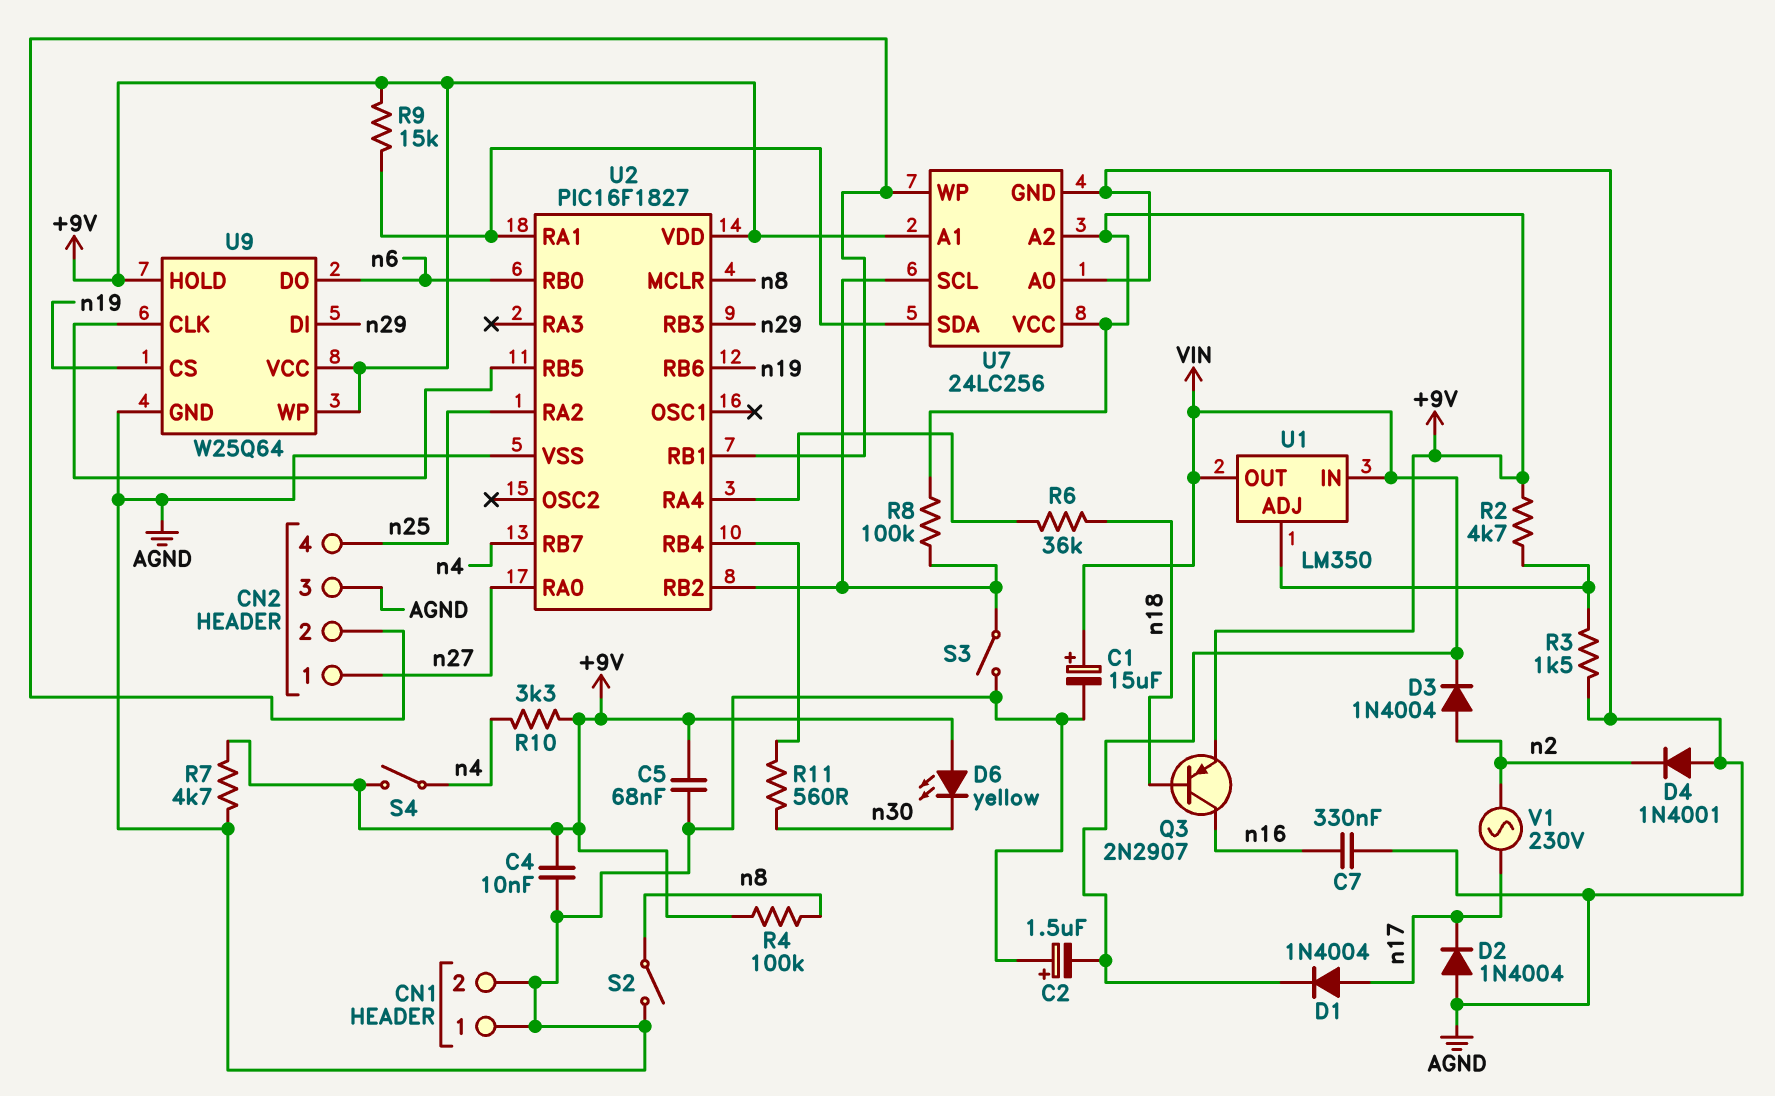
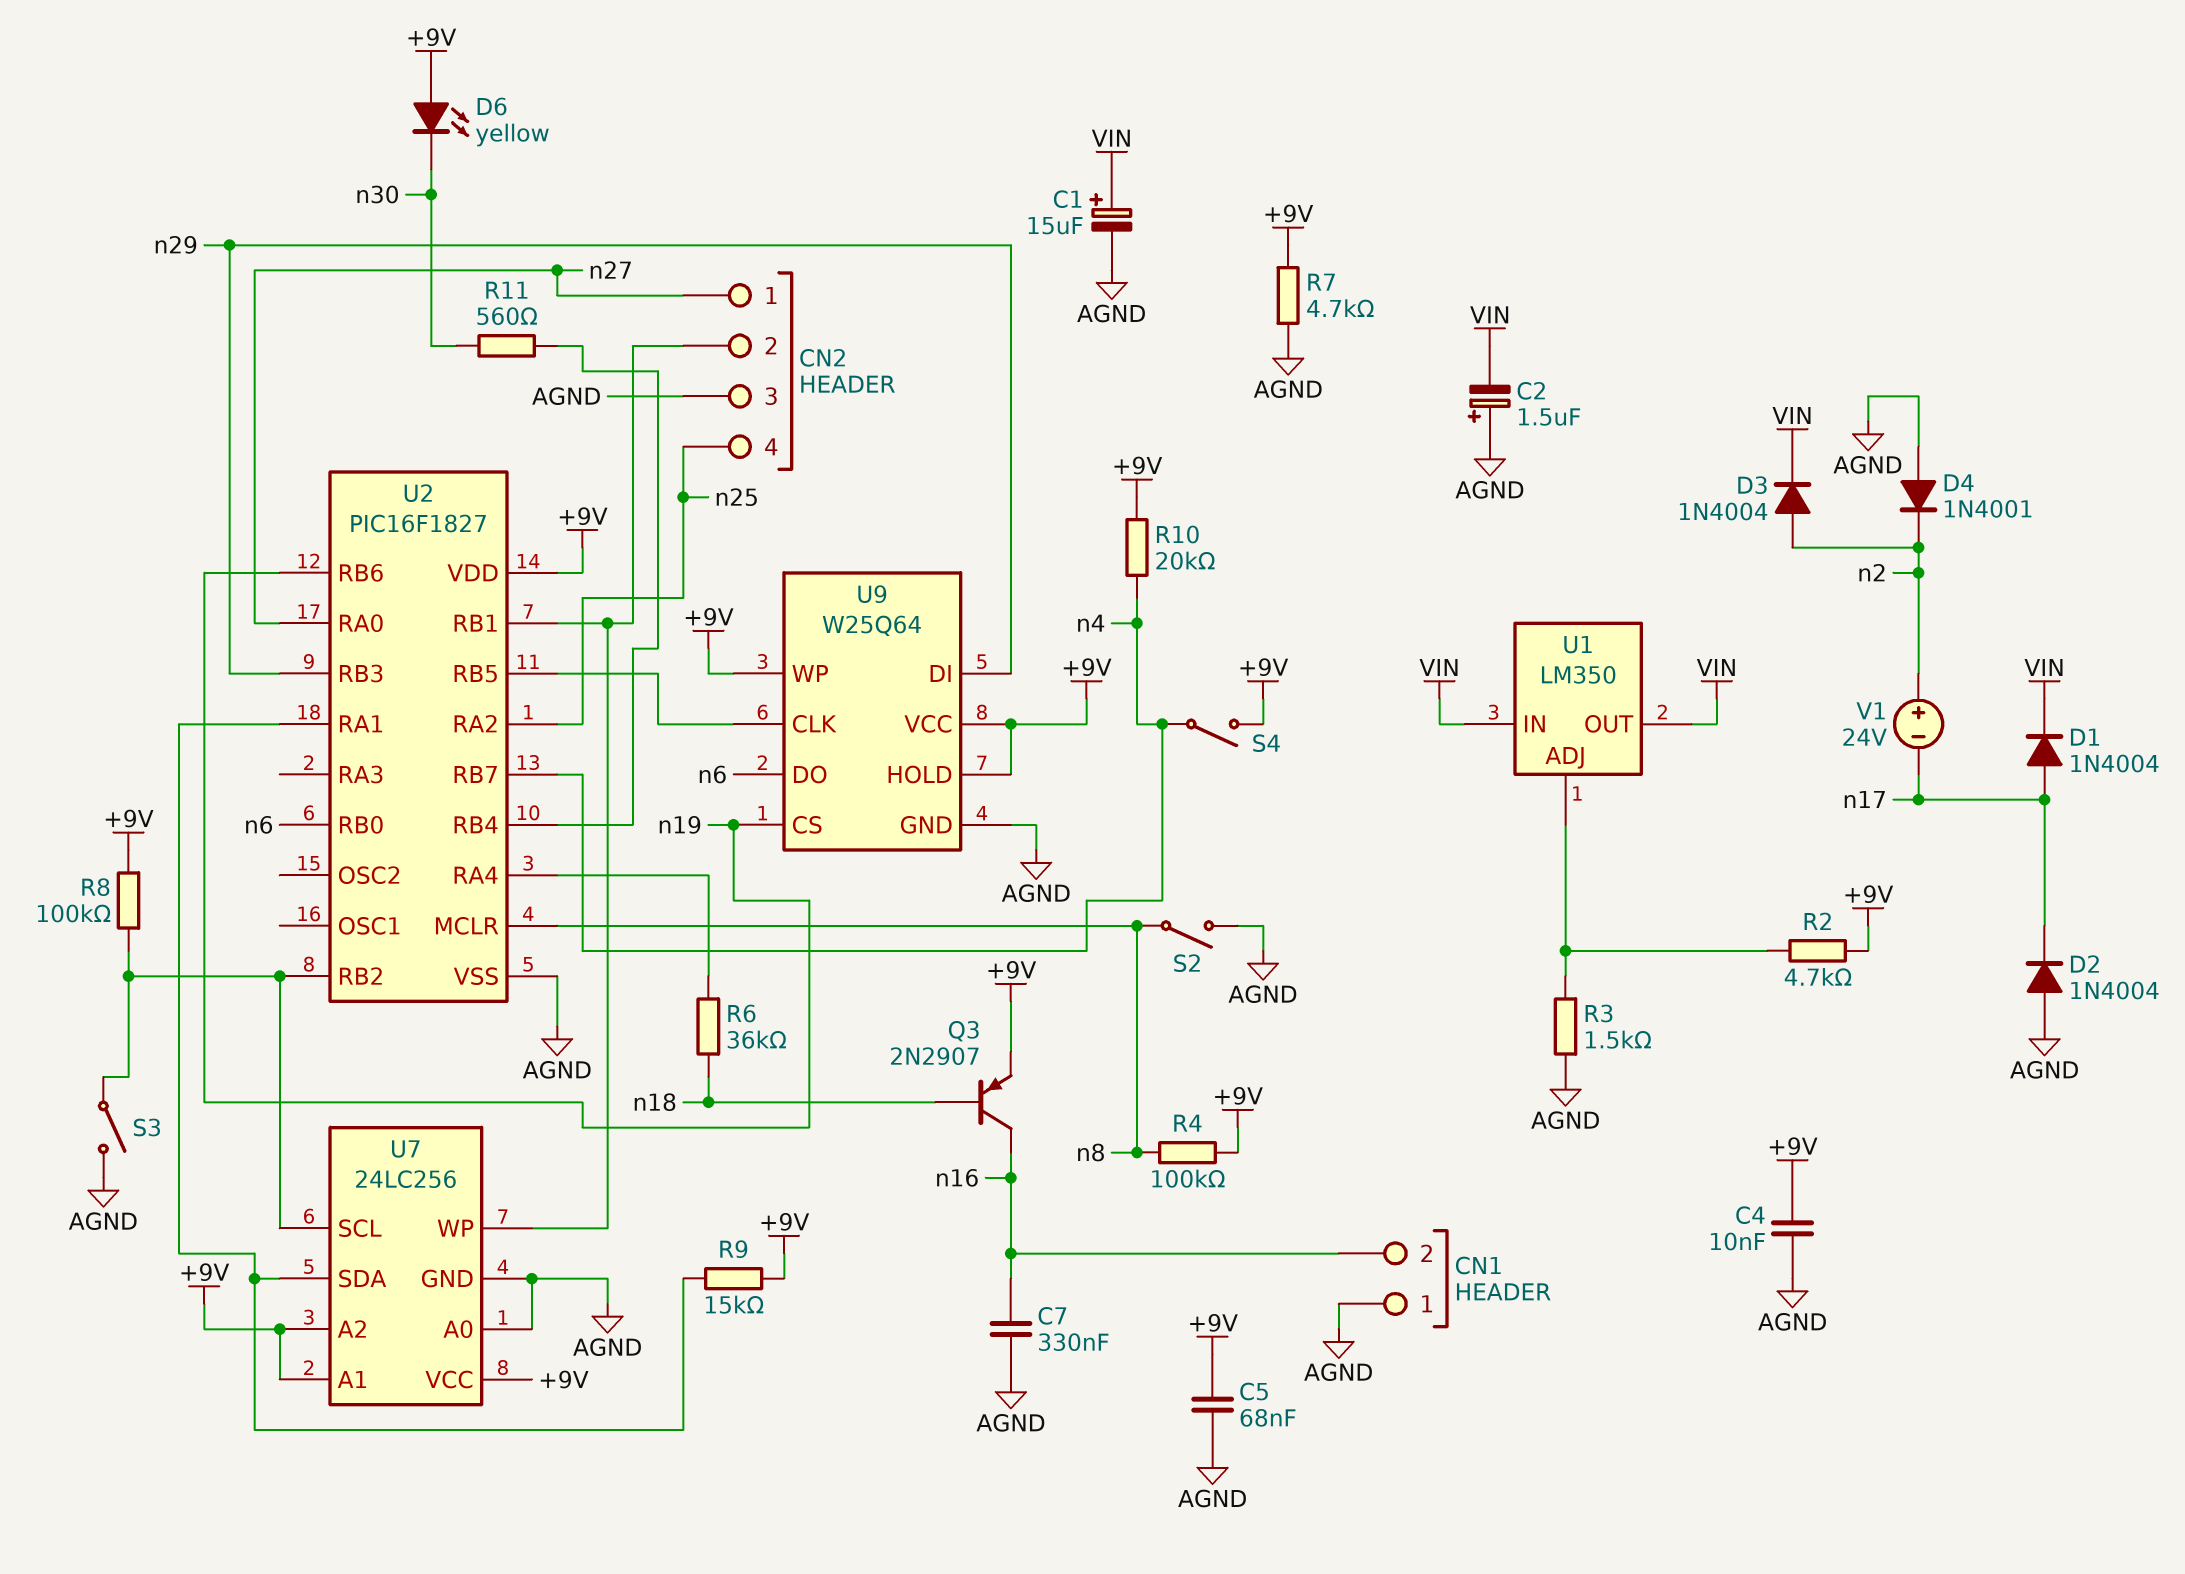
CN1 pin 2: AGND -> n16
R10: 3.3k (+9V, n4) -> 20k (+9V, n4)
V1: AC 230V (n2, n17) -> 24V (plus n2, minus n17)

